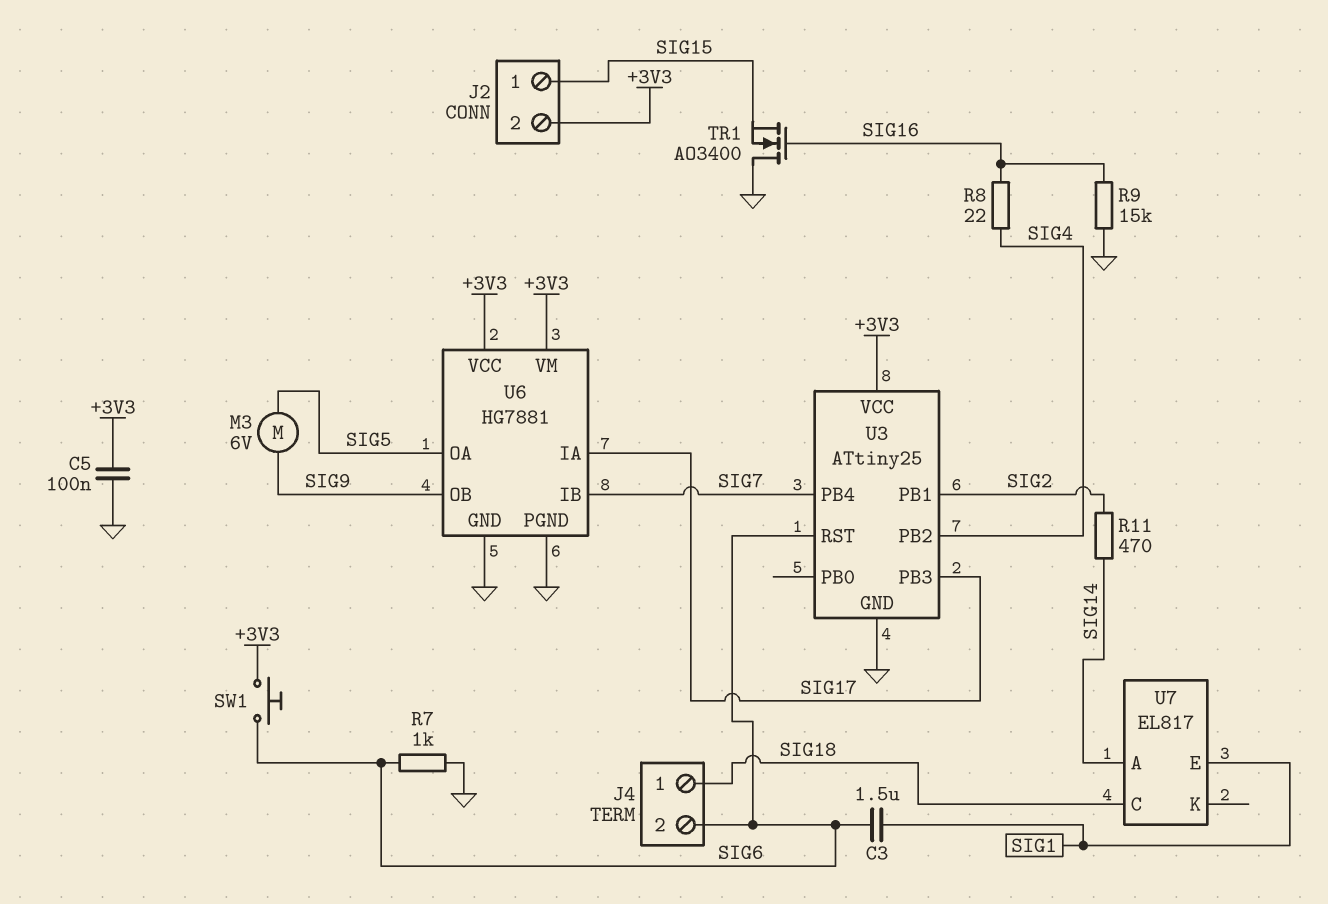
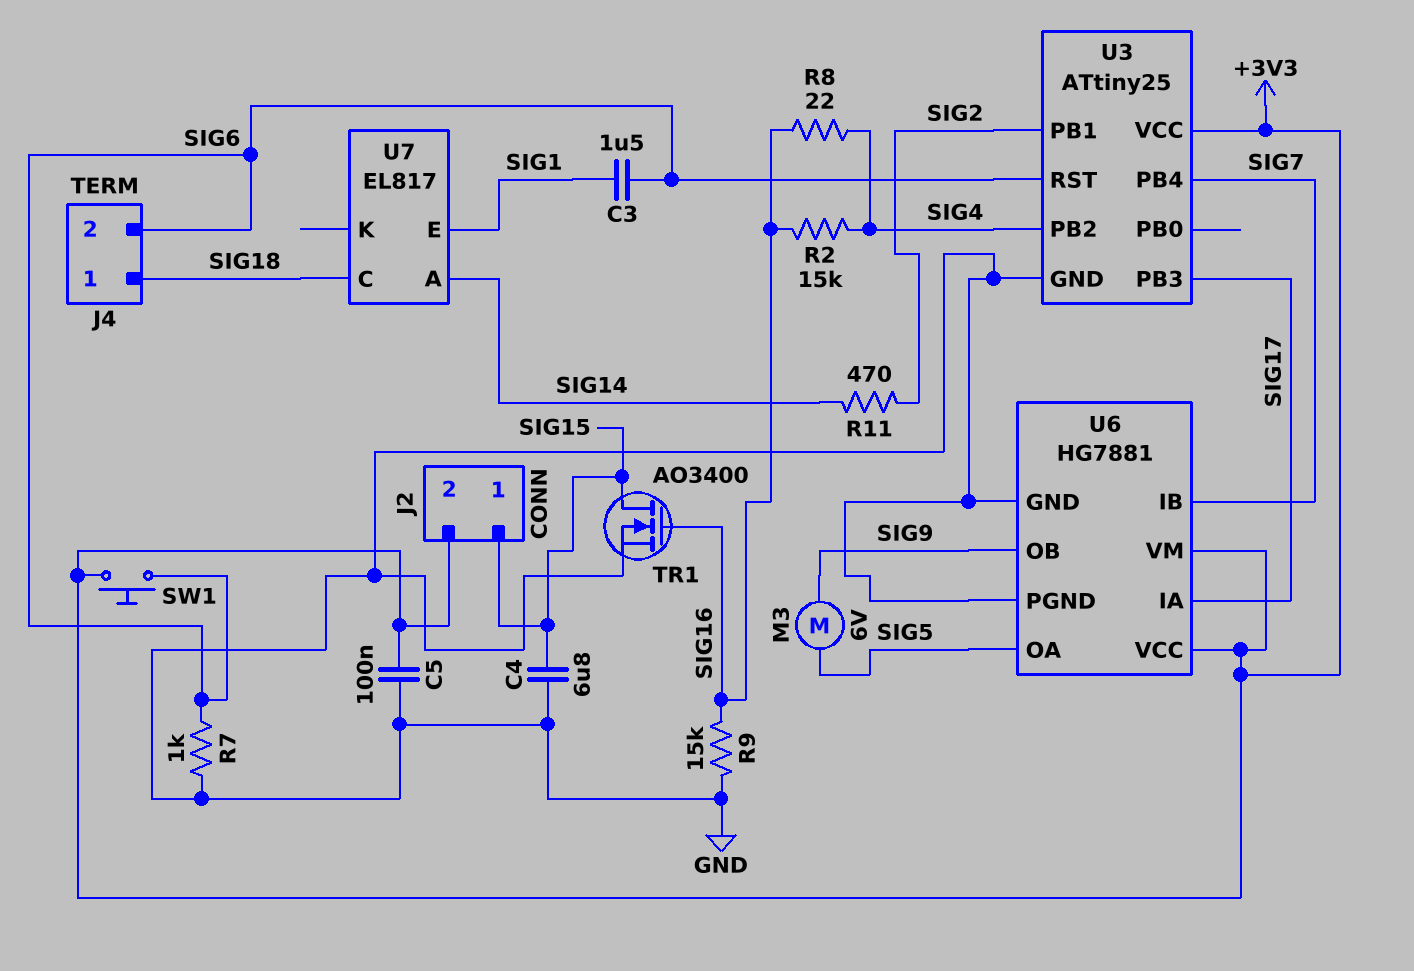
C4: none -> 6.8uF (GND, SIG15)
R2: none -> 15k (SIG4, SIG16)
TR1: NMOS AO3400 (G SIG16, D GND, S SIG15) -> NMOS AO3400 (G SIG16, D SIG15, S GND)

